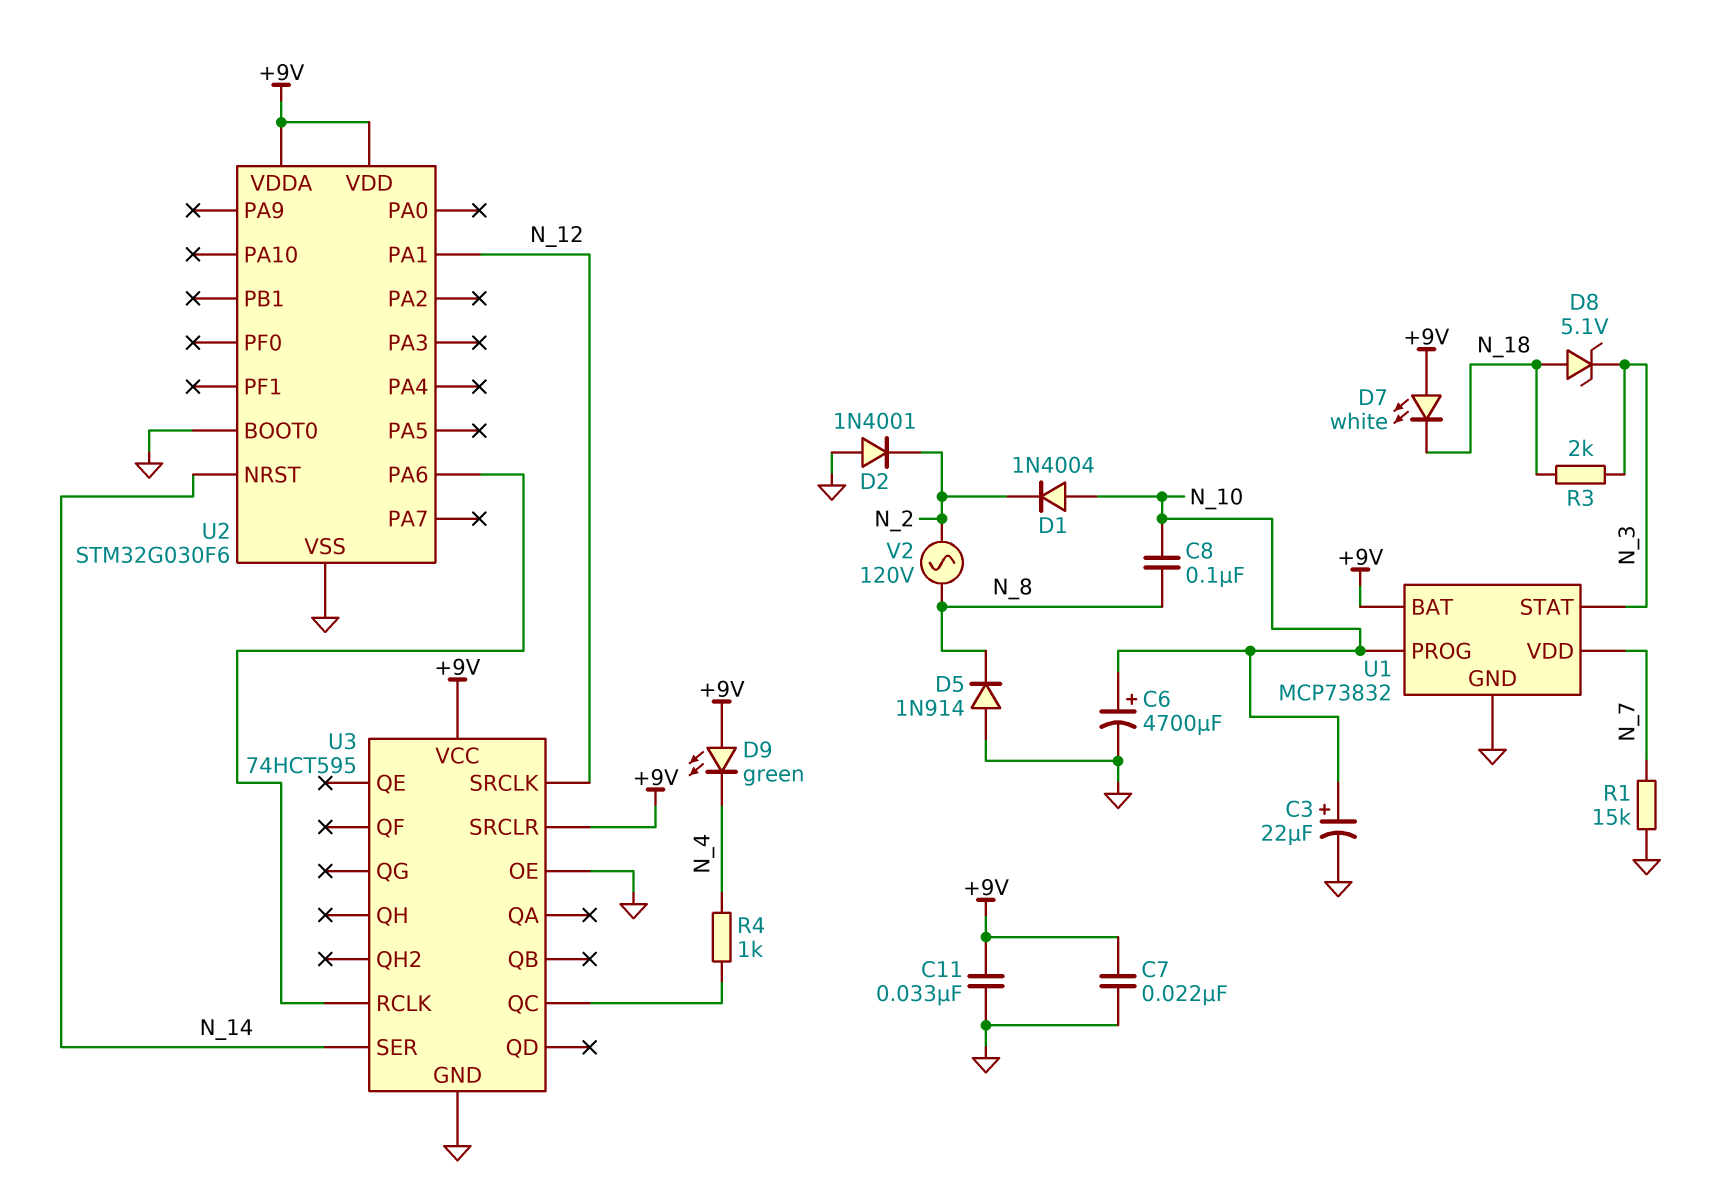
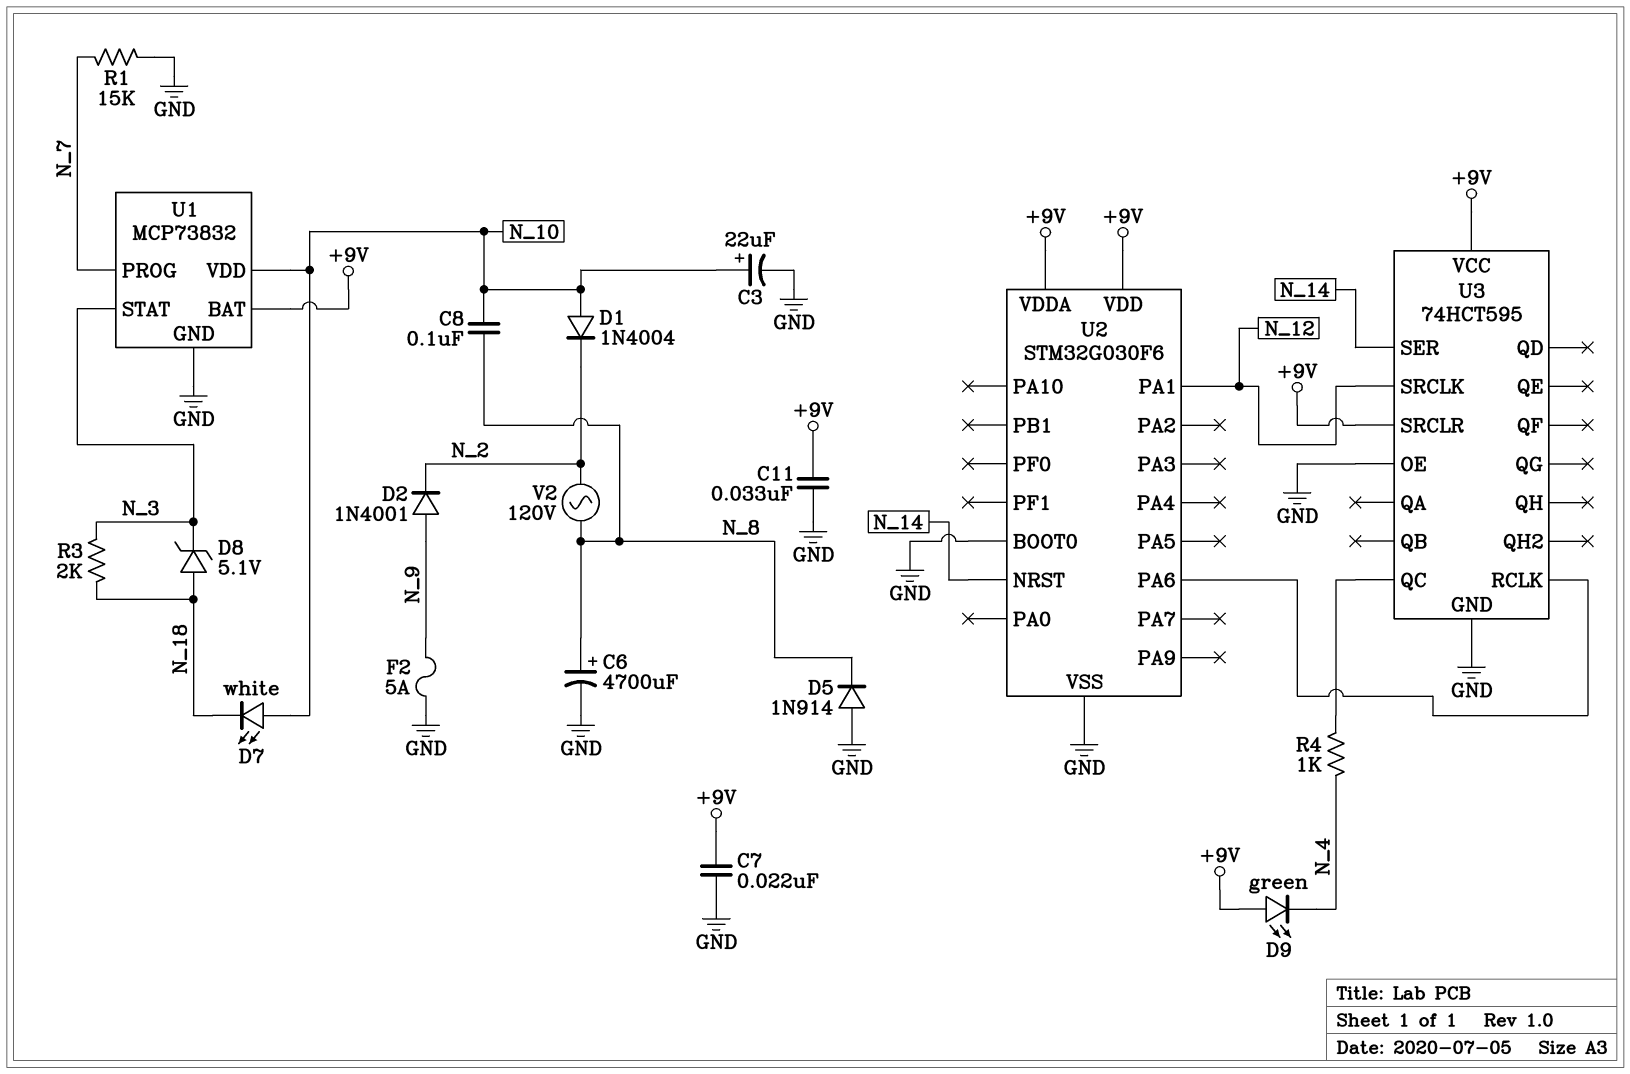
C6: 4700uF (plus N_10, minus GND) -> 4700uF (plus N_8, minus GND)
D2: diode 1N4001 (A GND, K N_2) -> diode 1N4001 (A N_9, K N_2)
D7: LED white (A +9V, K N_18) -> LED white (A N_10, K N_18)
F2: none -> 5A (GND, N_9)
U1 pin PROG: N_10 -> N_7
U1 pin VDD: N_7 -> N_10

